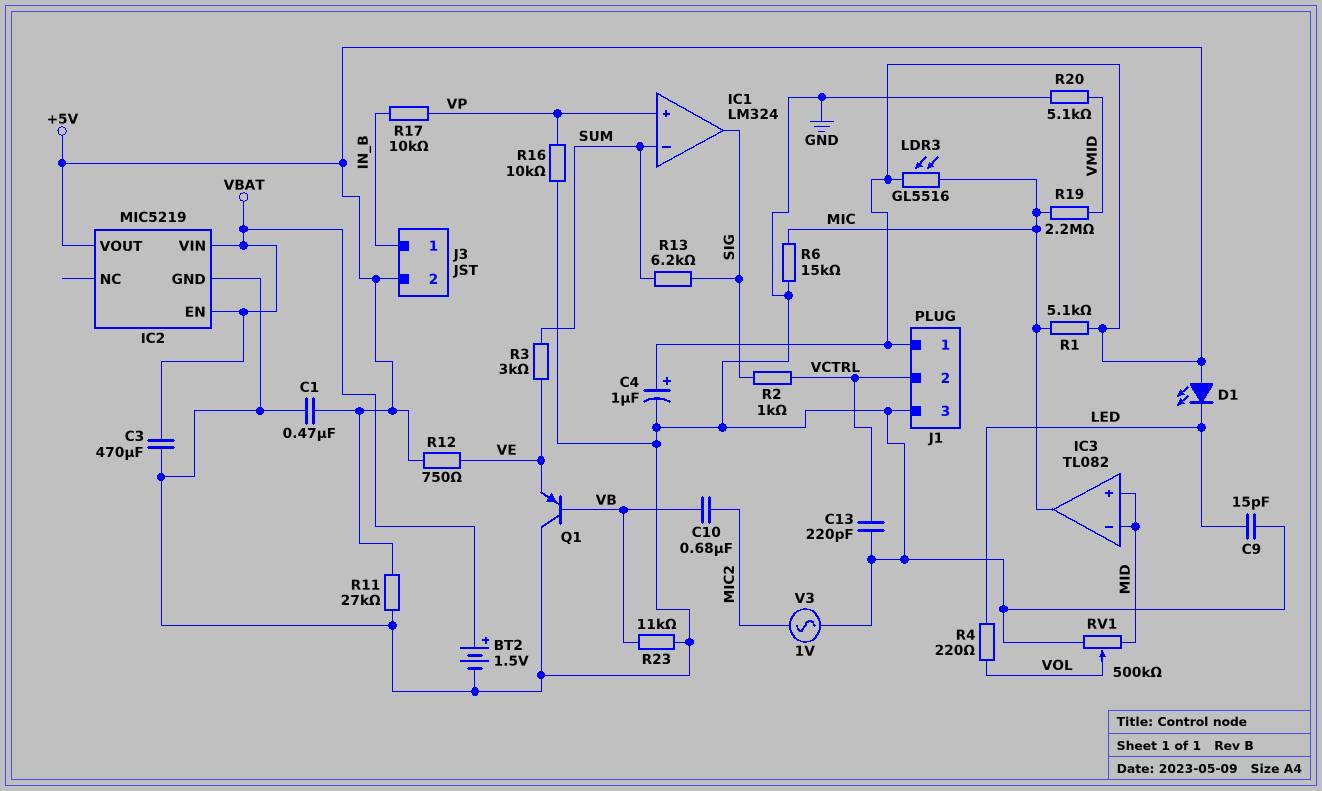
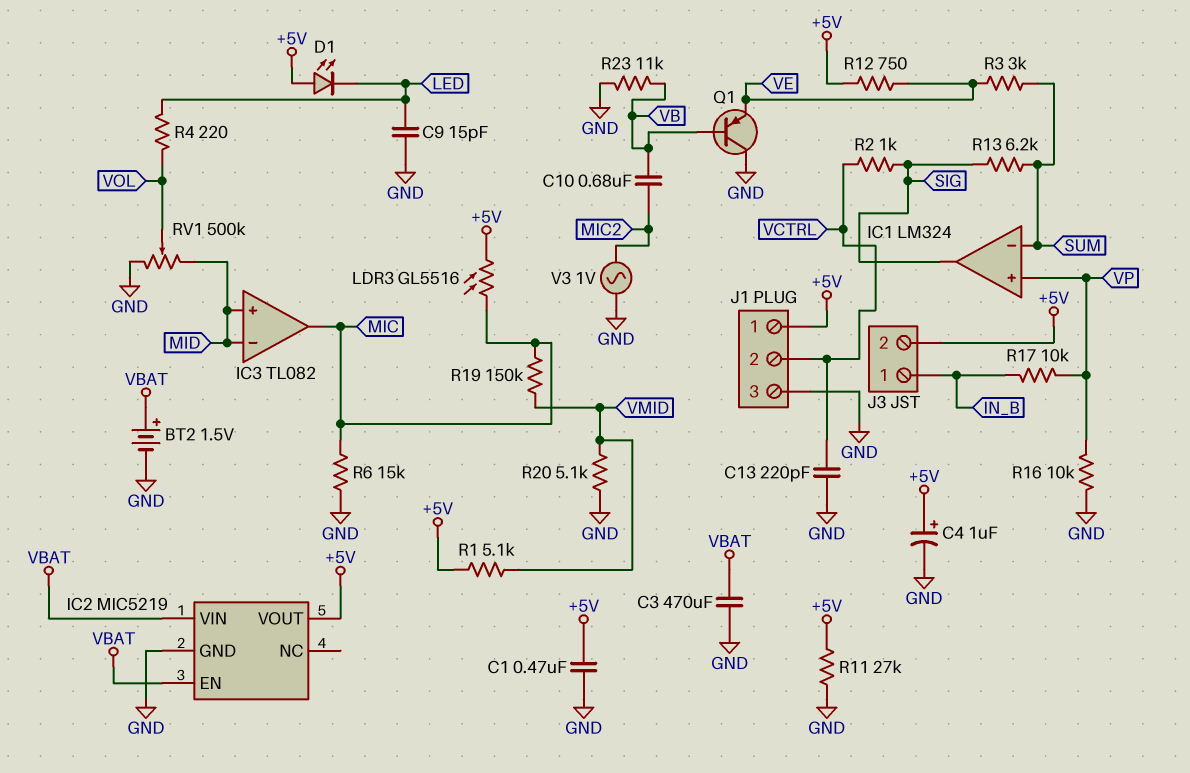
R1: 5.1k (+5V, MIC) -> 5.1k (+5V, VMID)
R19: 2.2M (MIC, VMID) -> 150k (MIC, VMID)

